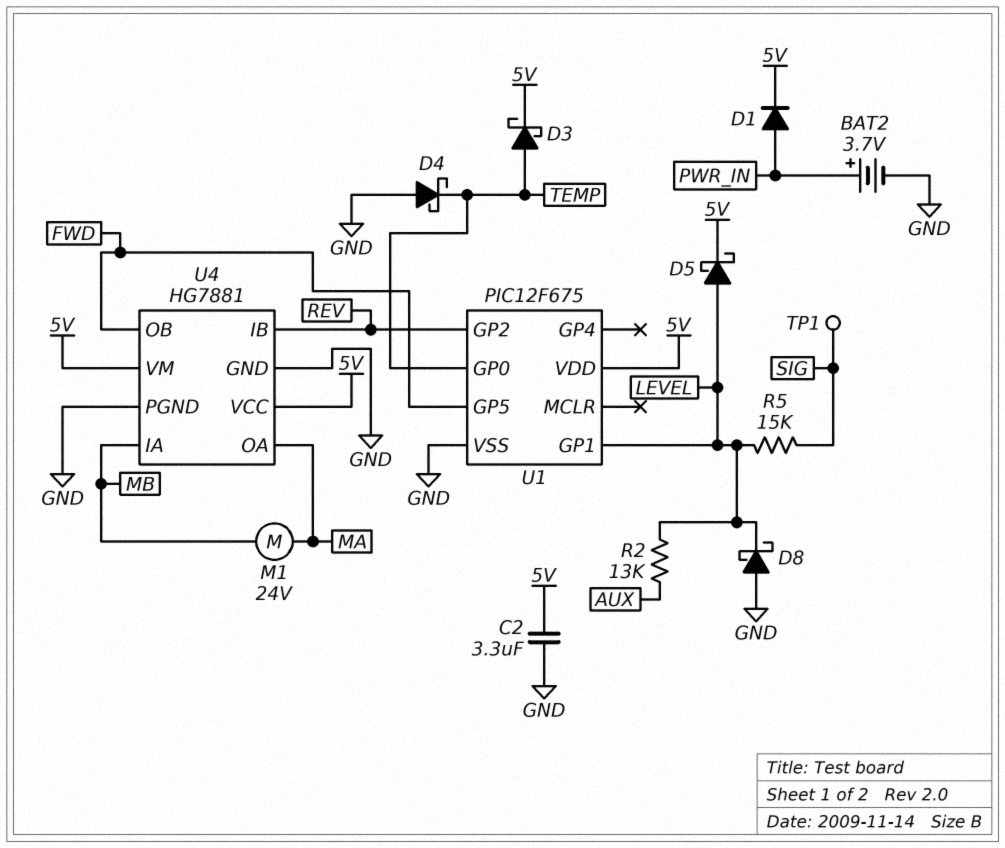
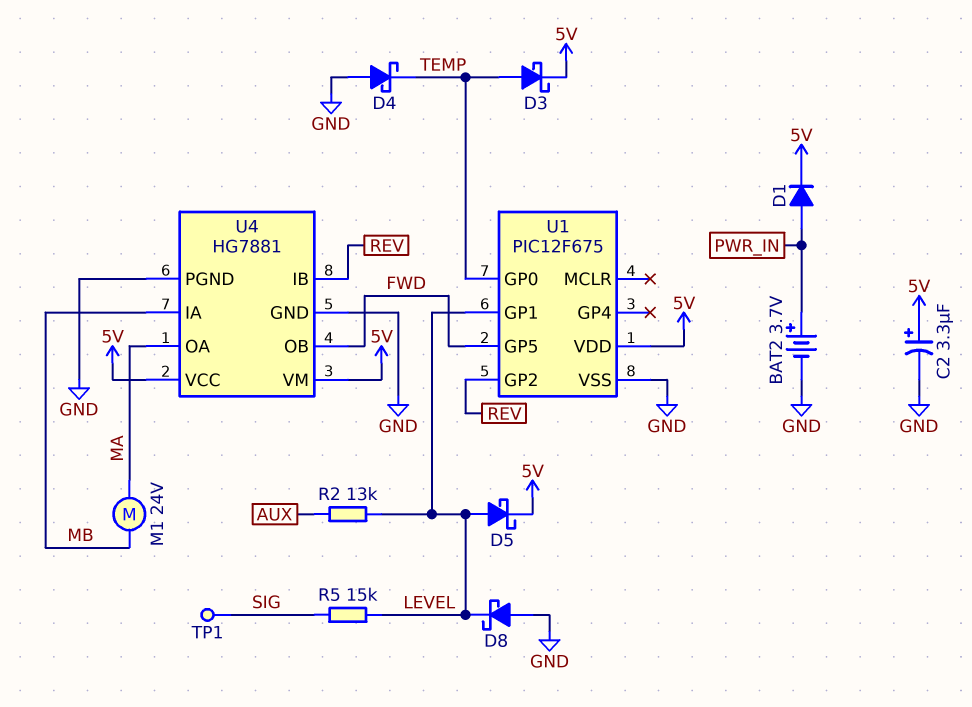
C2: 3.3uF (5V, GND) -> 3.3uF (plus 5V, minus GND)

